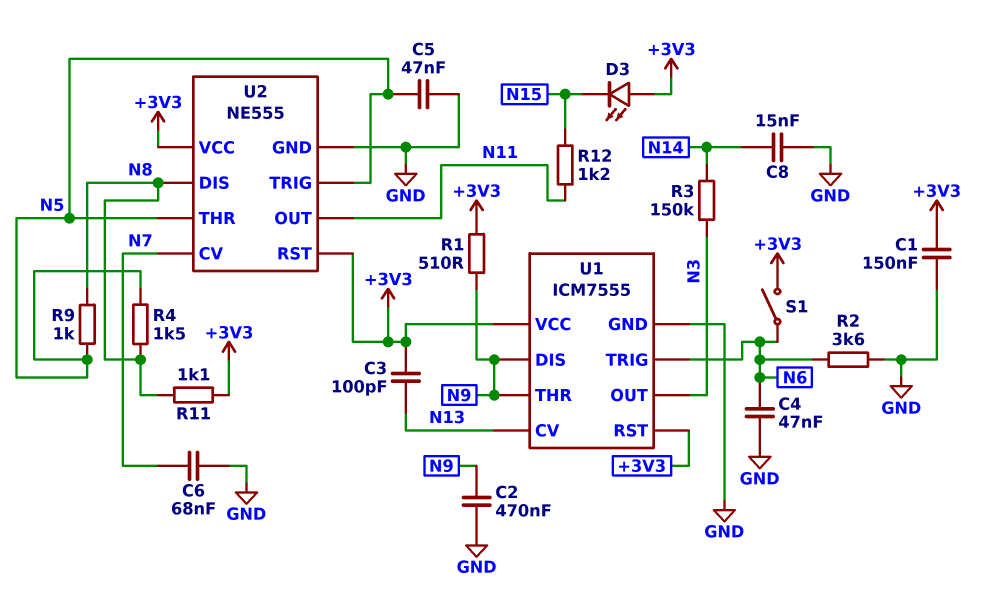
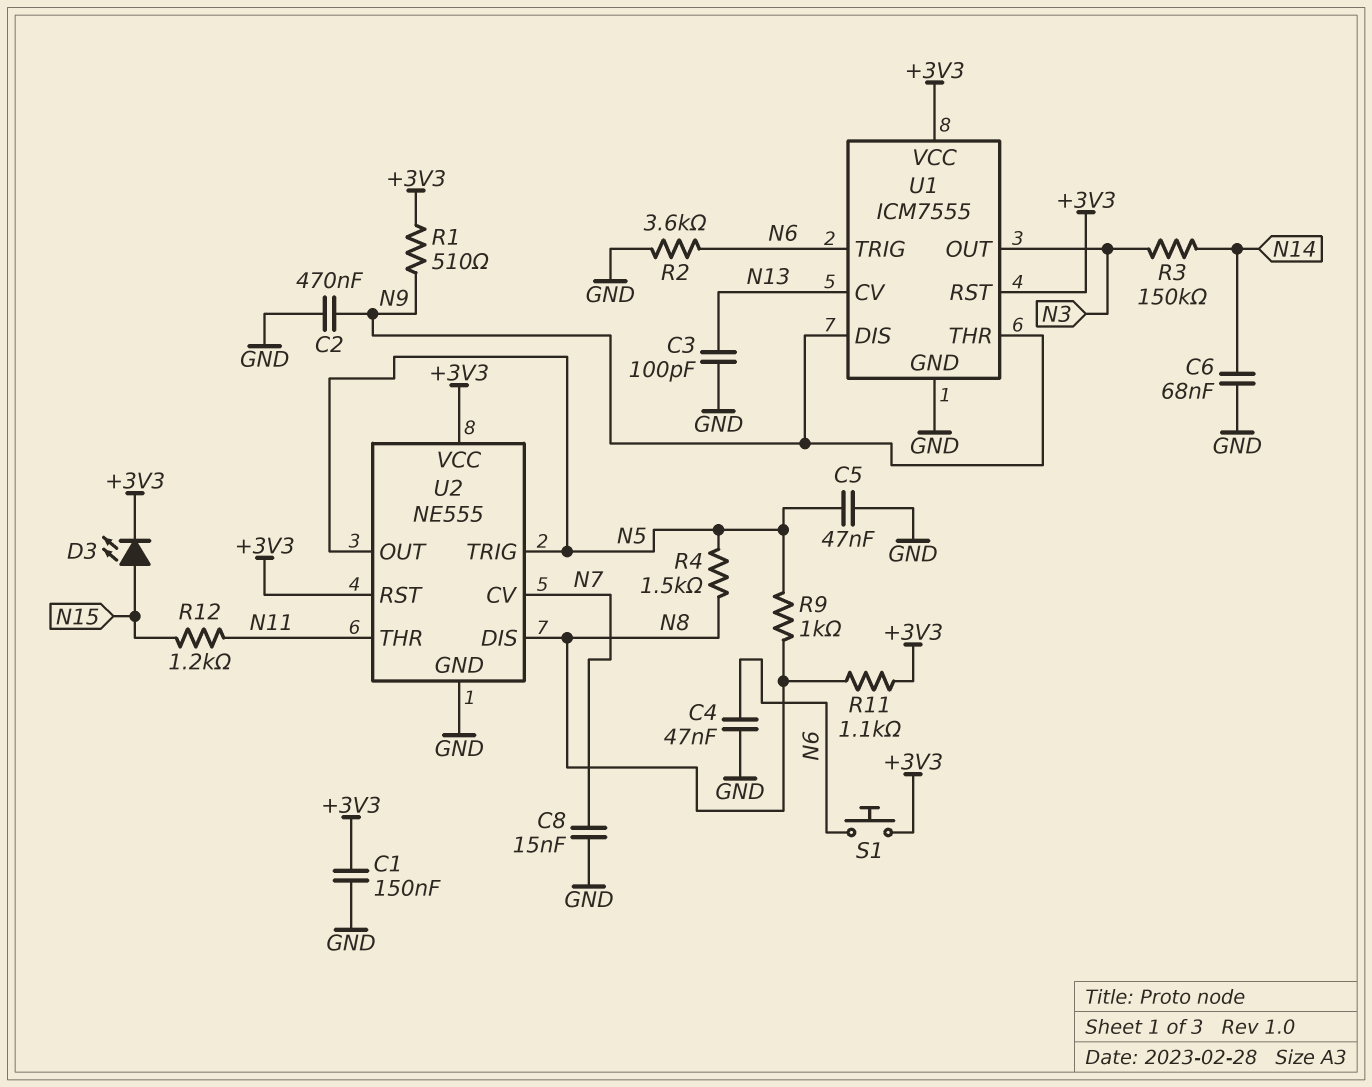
C3: 100pF (+3V3, N13) -> 100pF (GND, N13)
C6: 68nF (GND, N7) -> 68nF (GND, N14)
C8: 15nF (GND, N14) -> 15nF (GND, N7)
D3: LED (A +3V3, K N15) -> LED (A N15, K +3V3)
S1: switch (+3V3, N6) -> button (+3V3, N6)
U2 pin OUT: N11 -> N5
U2 pin THR: N5 -> N11

